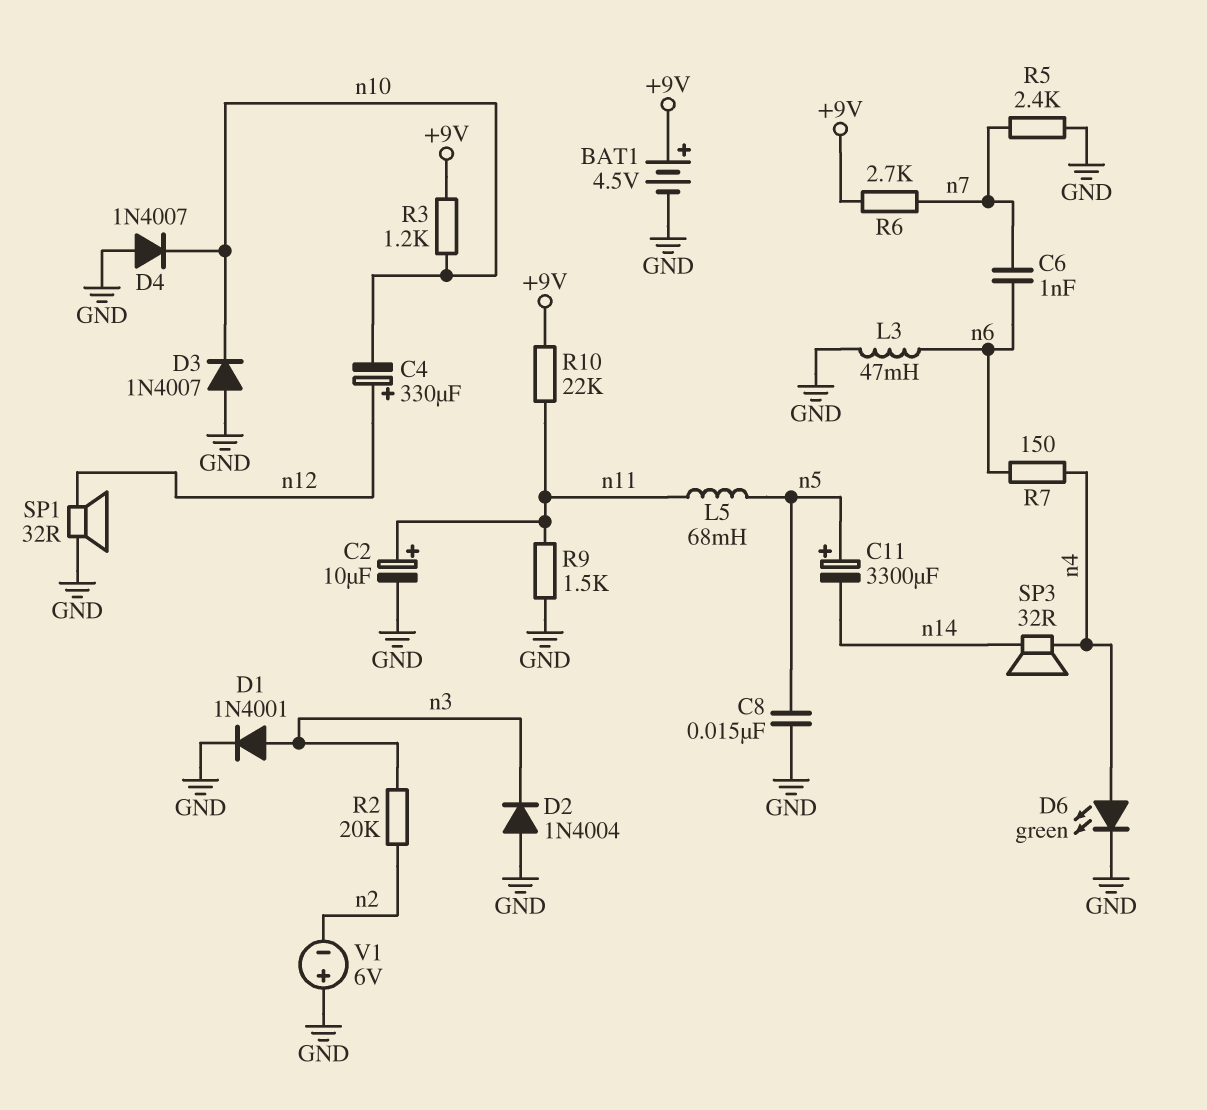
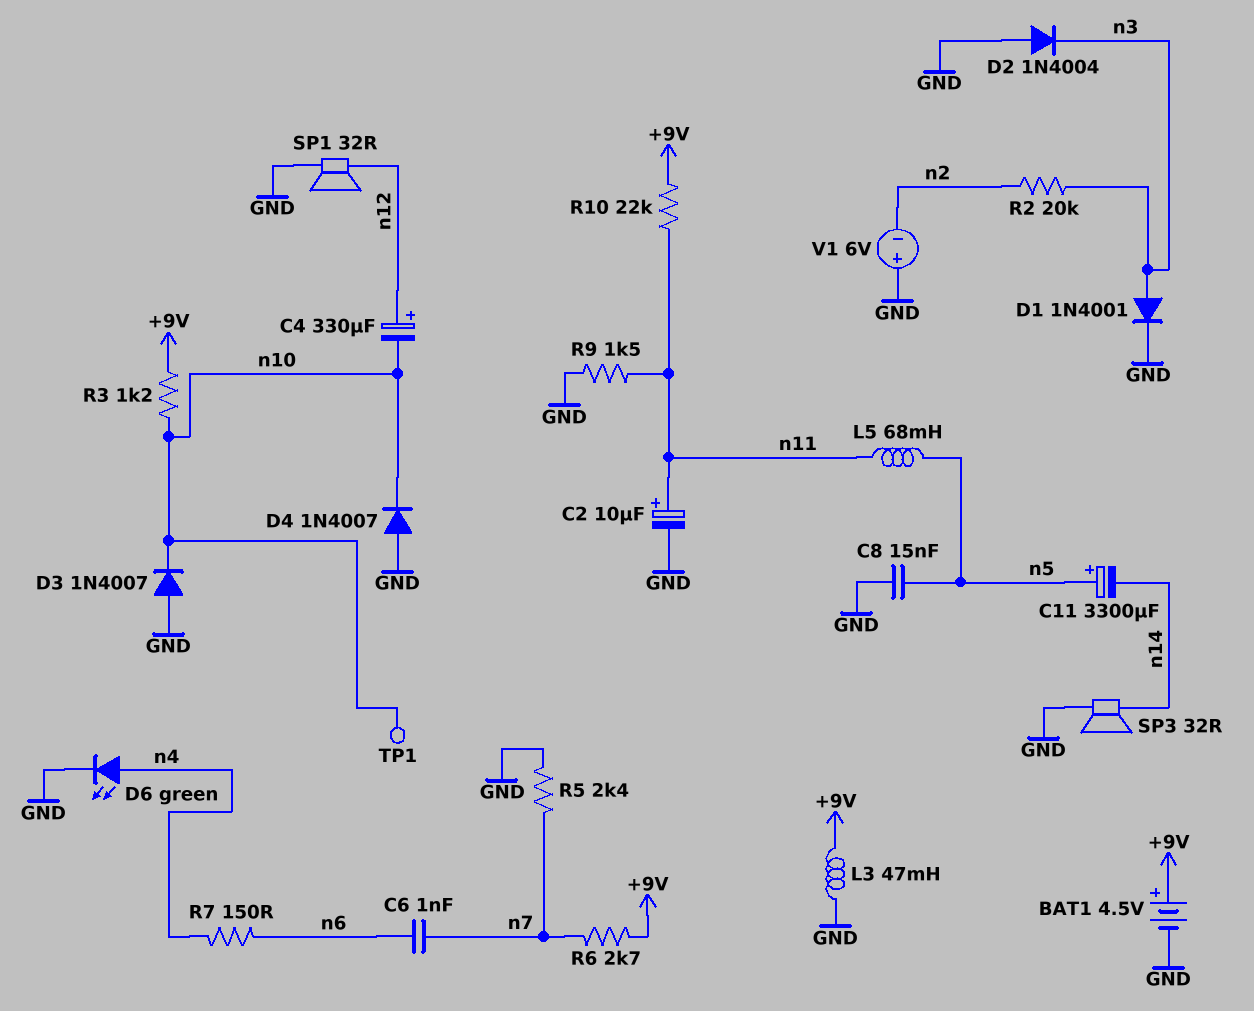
L3: 47mH (GND, n6) -> 47mH (+9V, GND)
SP3: speaker 32R (n4, n14) -> speaker 32R (GND, n14)
TP1: none -> test point (n10)

